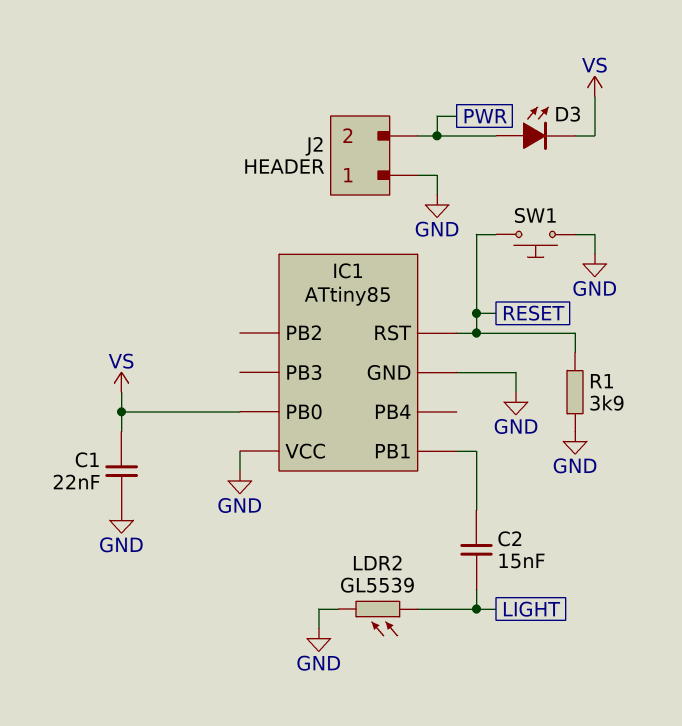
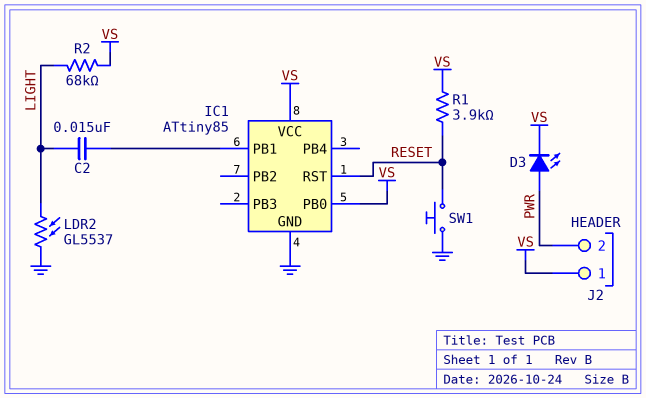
C1: 22nF (GND, VS) -> none
IC1 pin VCC: GND -> VS
J2 pin 1: GND -> VS
LDR2: GL5539 (GND, LIGHT) -> GL5537 (GND, LIGHT)
R1: 3.9k (GND, RESET) -> 3.9k (RESET, VS)
R2: none -> 68k (LIGHT, VS)

